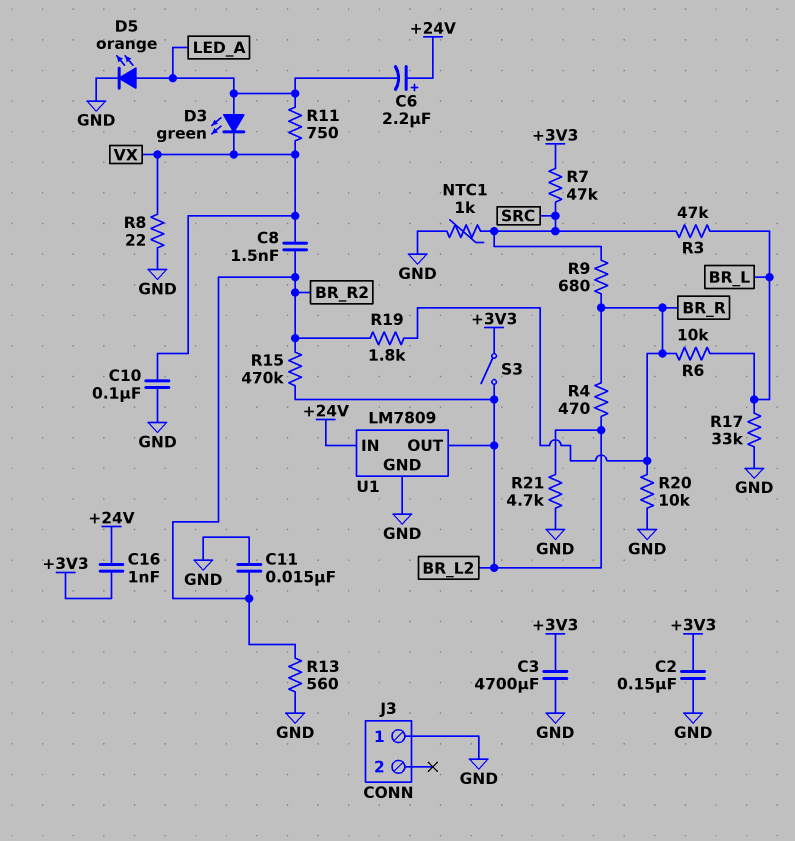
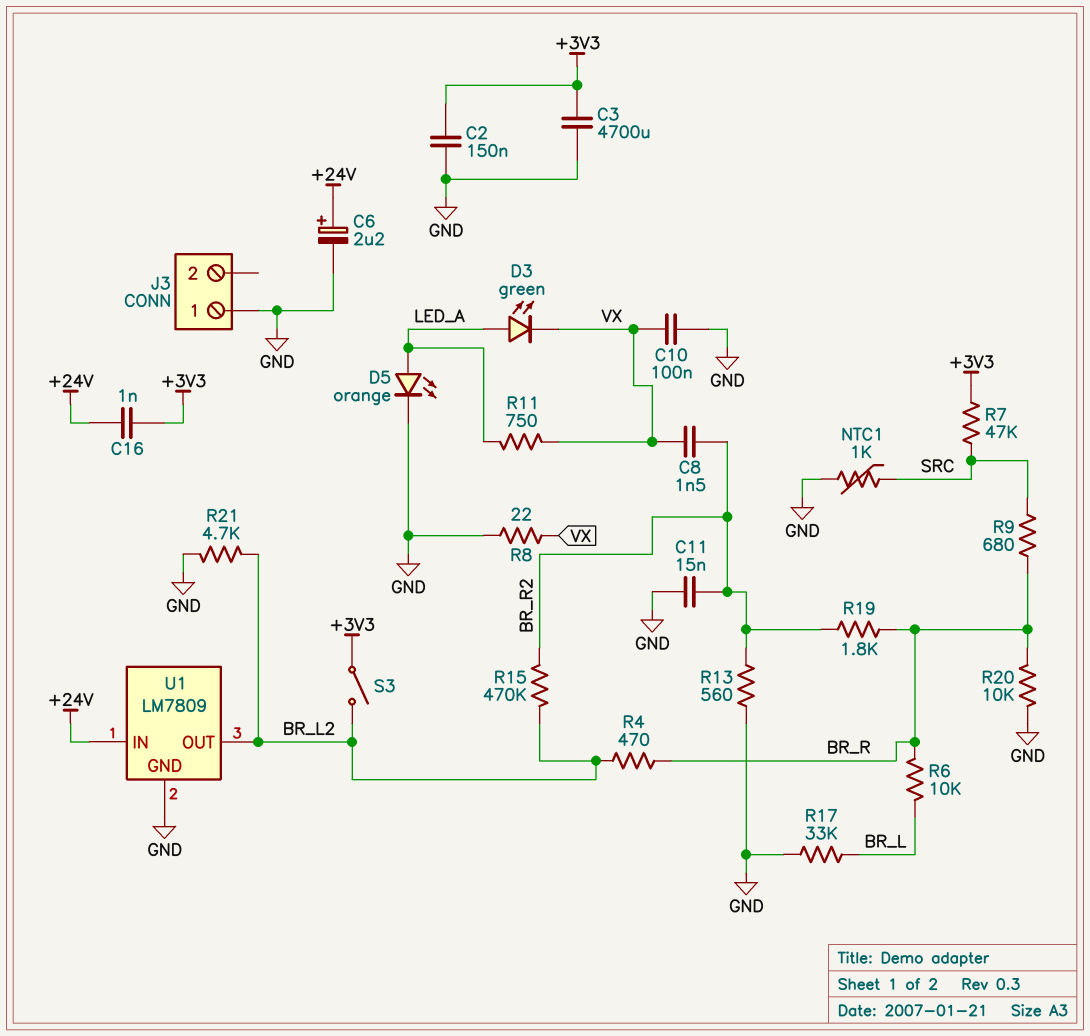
C6: 2.2uF (plus +24V, minus LED_A) -> 2.2uF (plus +24V, minus GND)
R3: 47k (BR_L, SRC) -> none

